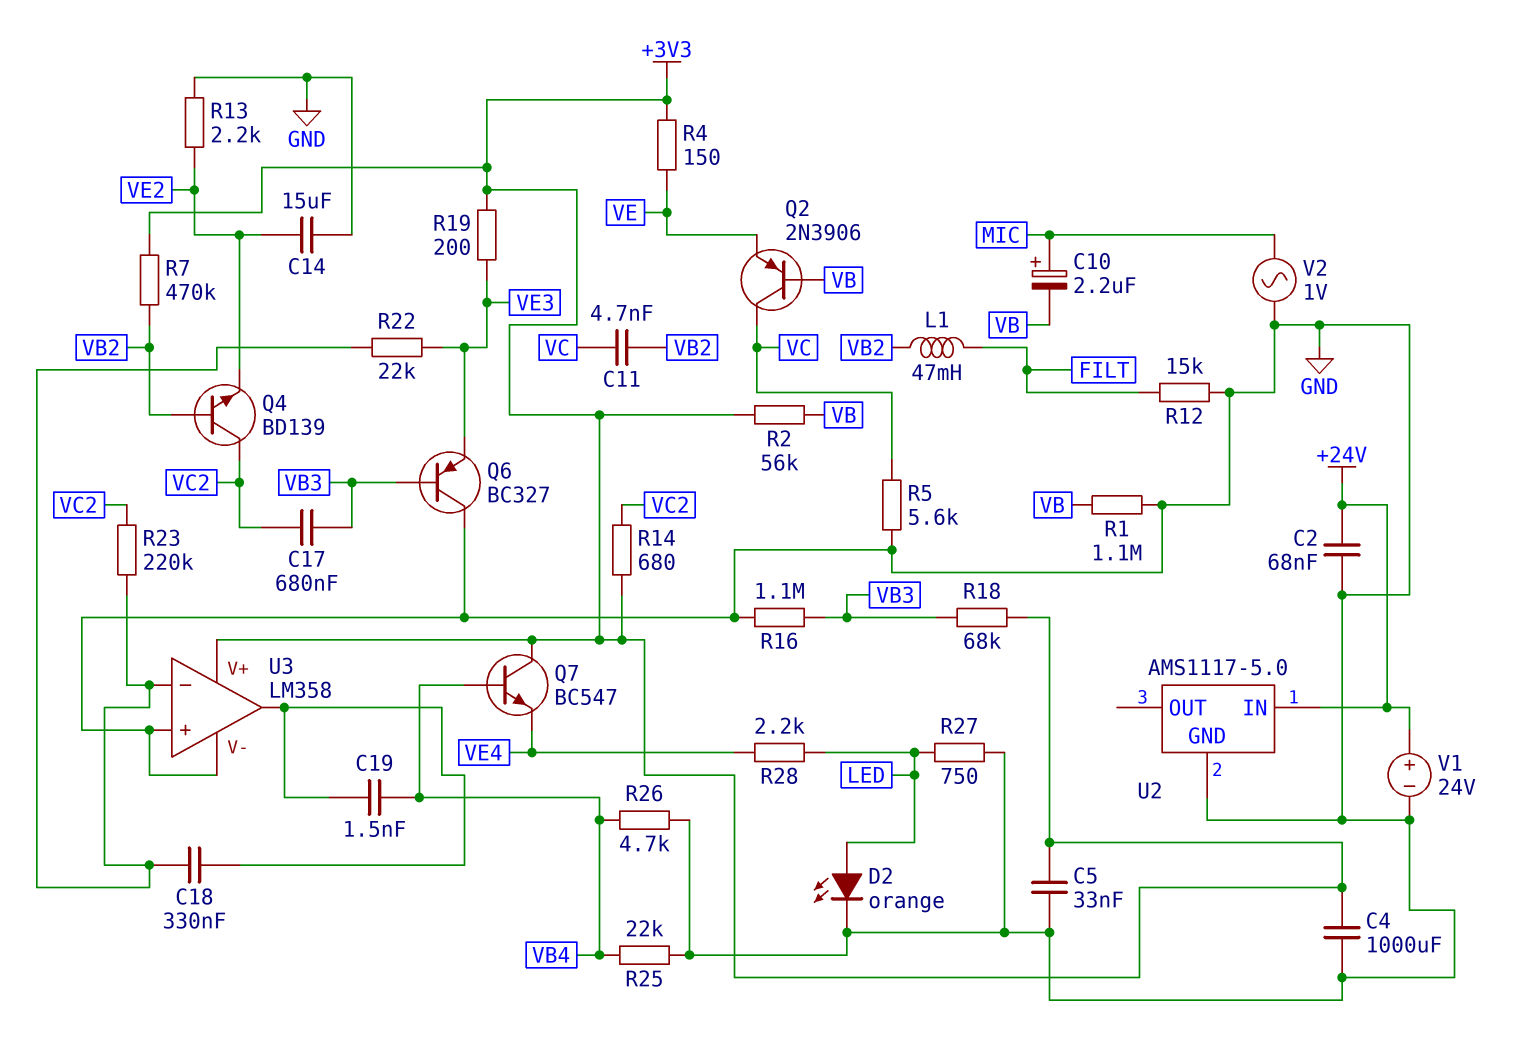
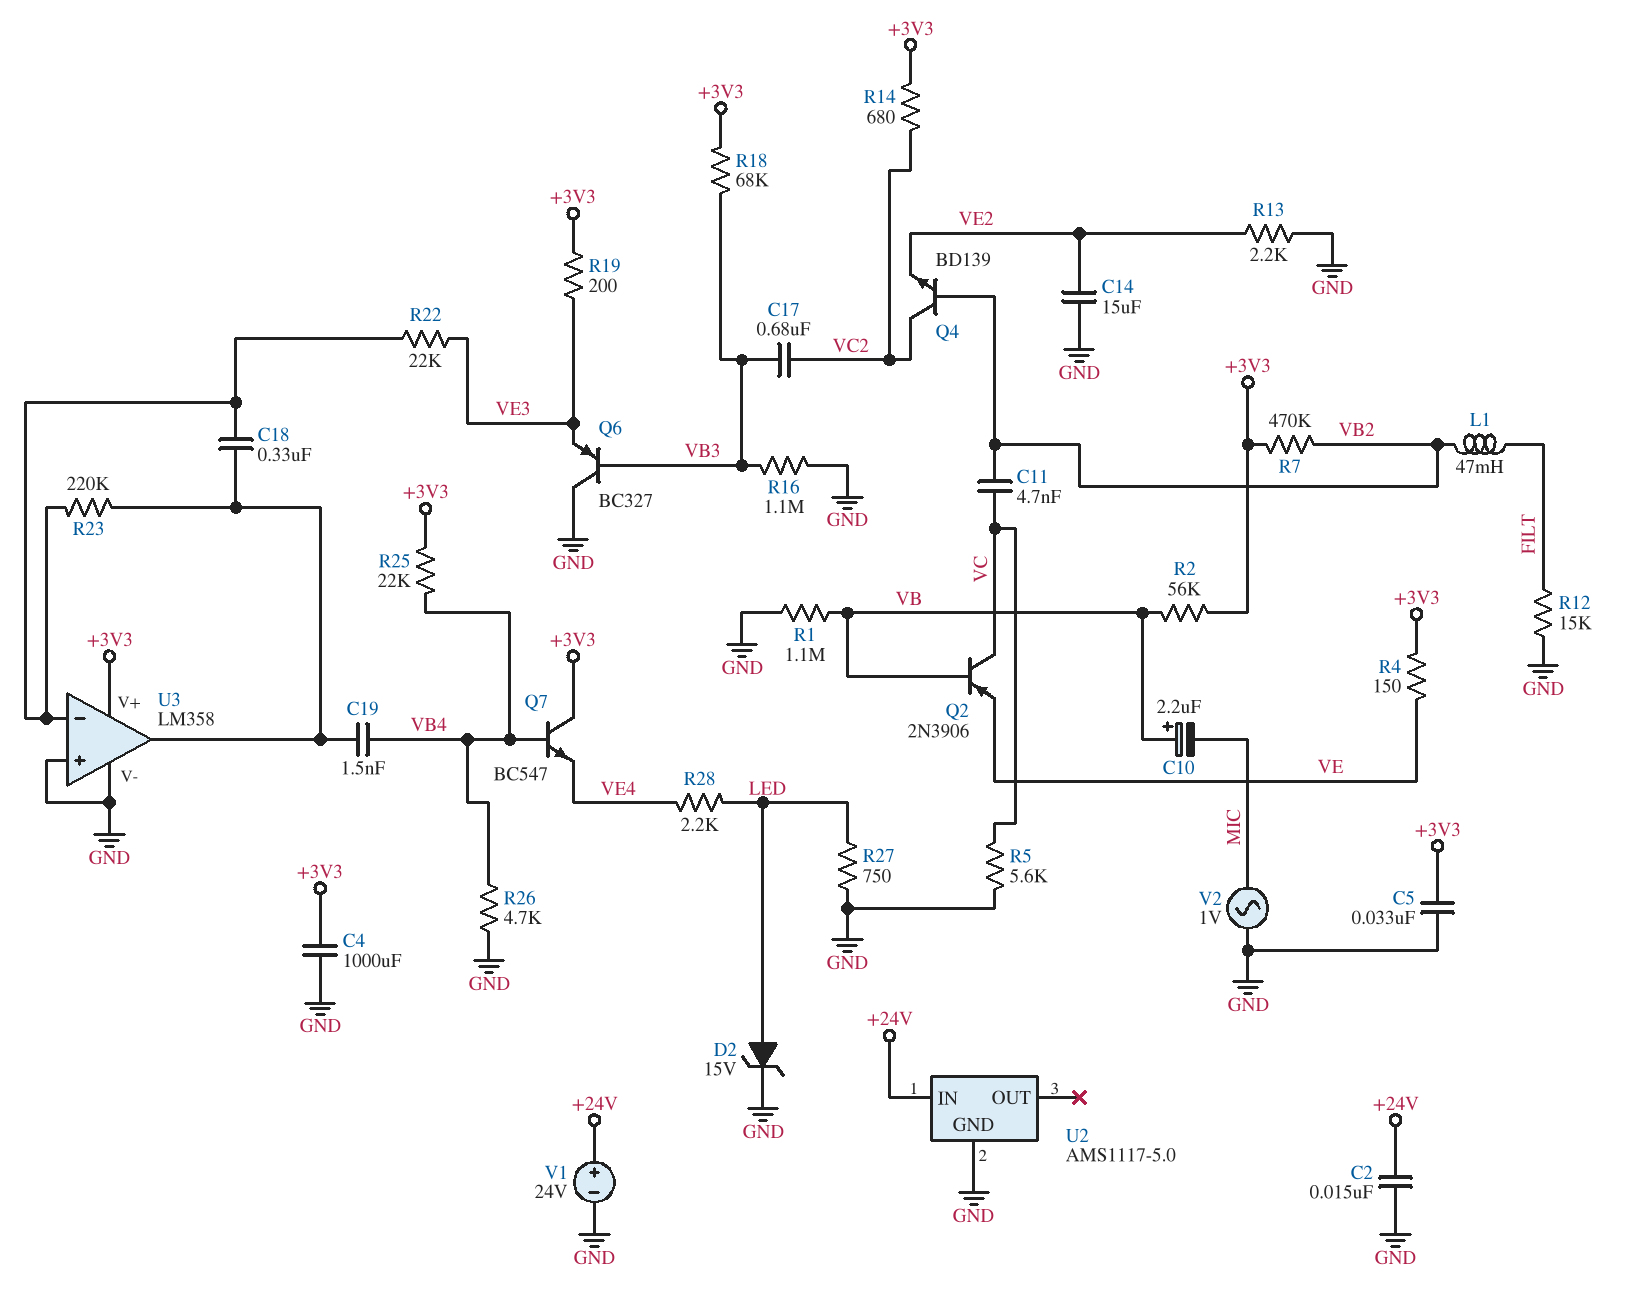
C2: 68nF (+24V, GND) -> 15nF (+24V, GND)
C10: 2.2uF (plus MIC, minus VB) -> 2.2uF (plus VB, minus MIC)
D2: LED orange (A LED, K GND) -> zener 15V (A LED, K GND)
R23: 220k (U3/in-, VC2) -> 220k (U3/in-, U3/out)
R25: 22k (GND, VB4) -> 22k (+3V3, VB4)

